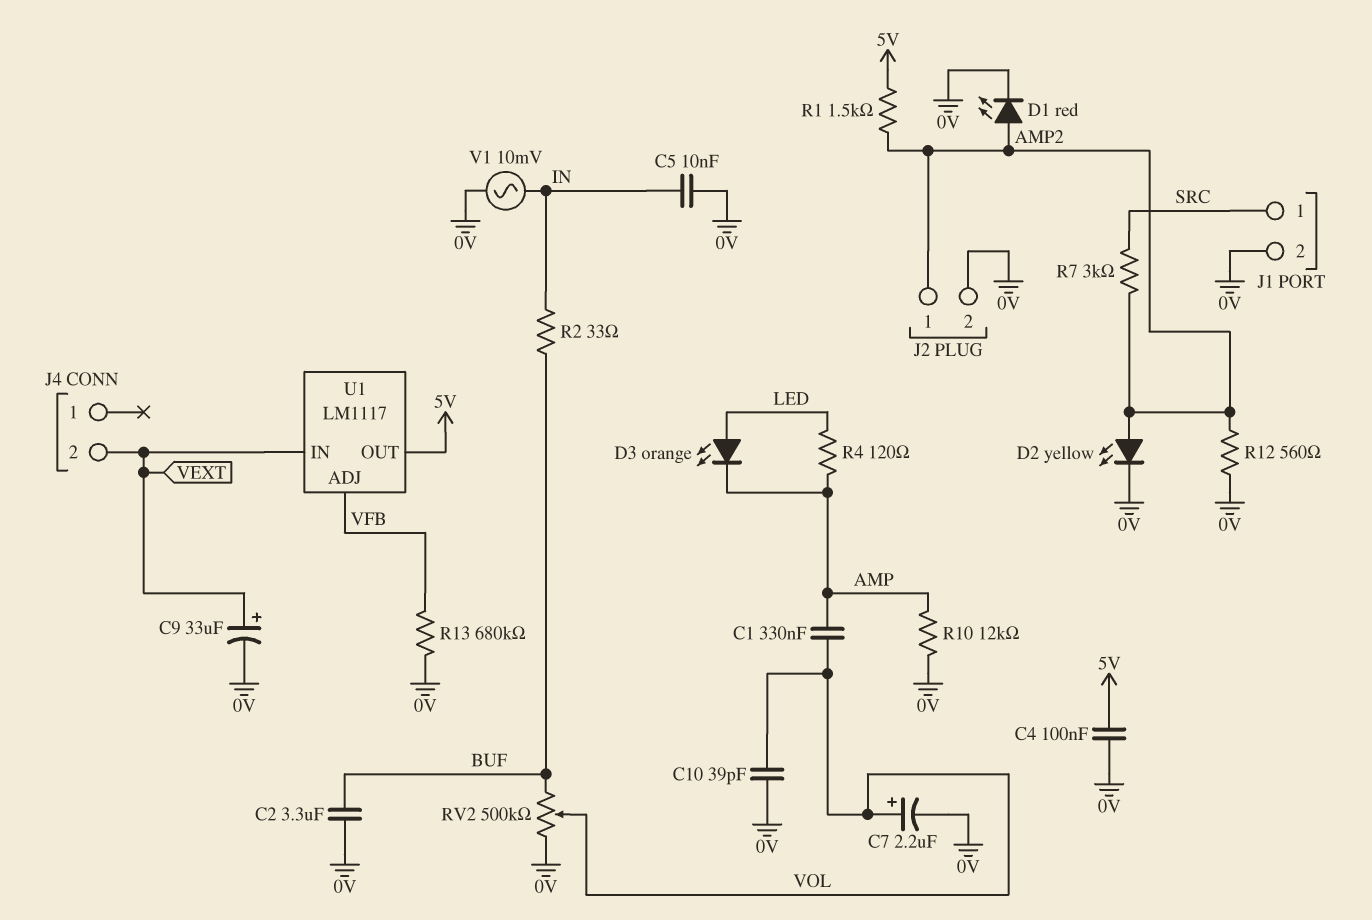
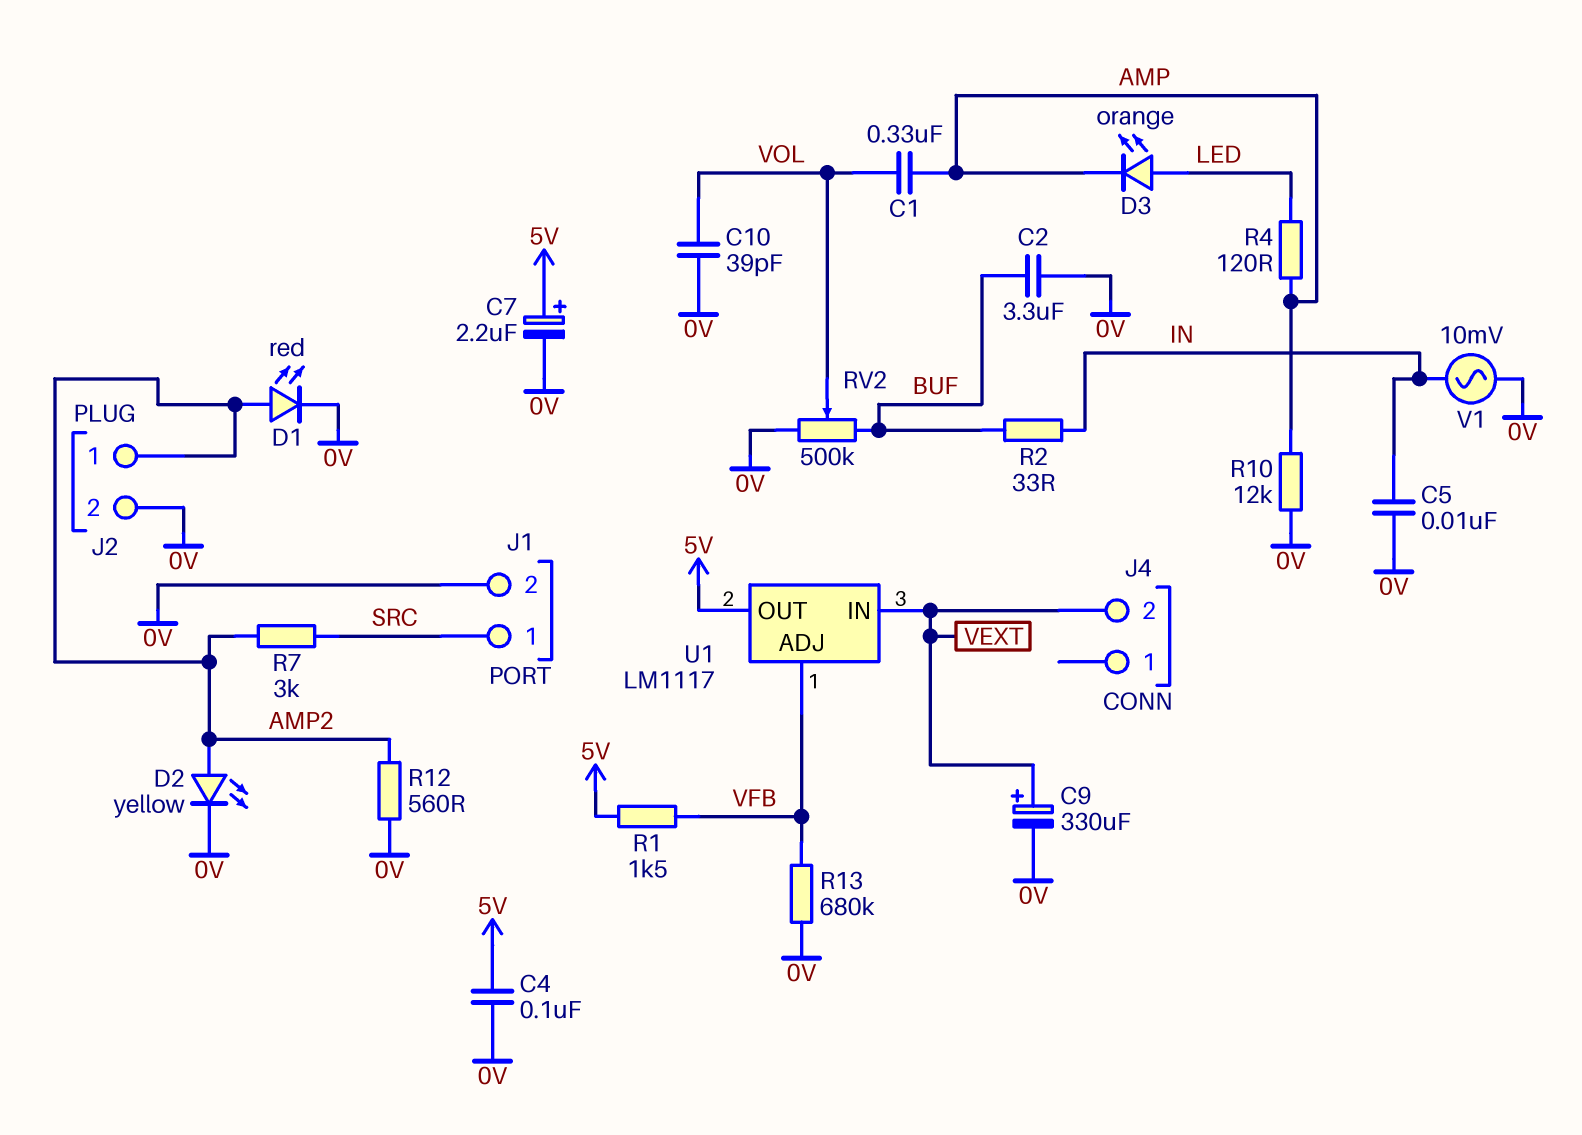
C7: 2.2uF (plus VOL, minus 0V) -> 2.2uF (plus 5V, minus 0V)
C9: 33uF (plus VEXT, minus 0V) -> 330uF (plus VEXT, minus 0V)
R1: 1.5k (5V, AMP2) -> 1.5k (5V, VFB)

